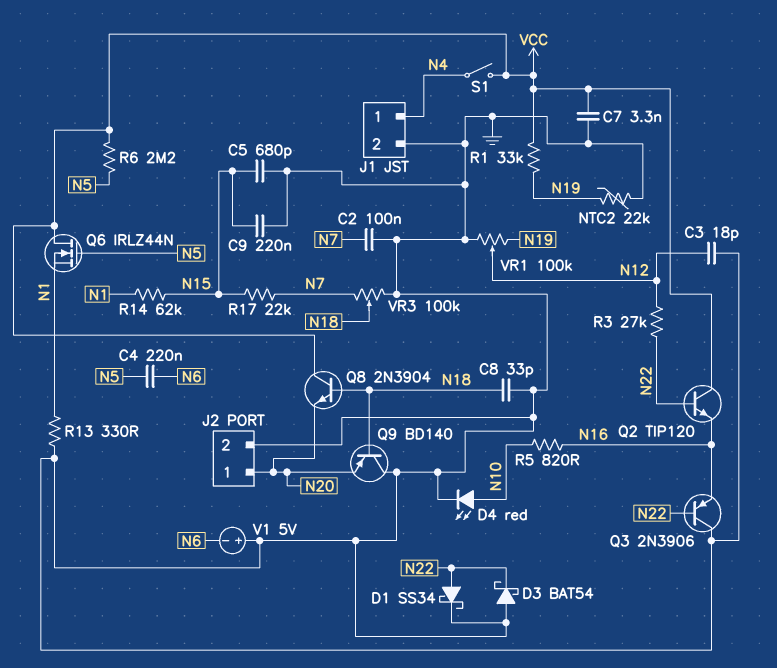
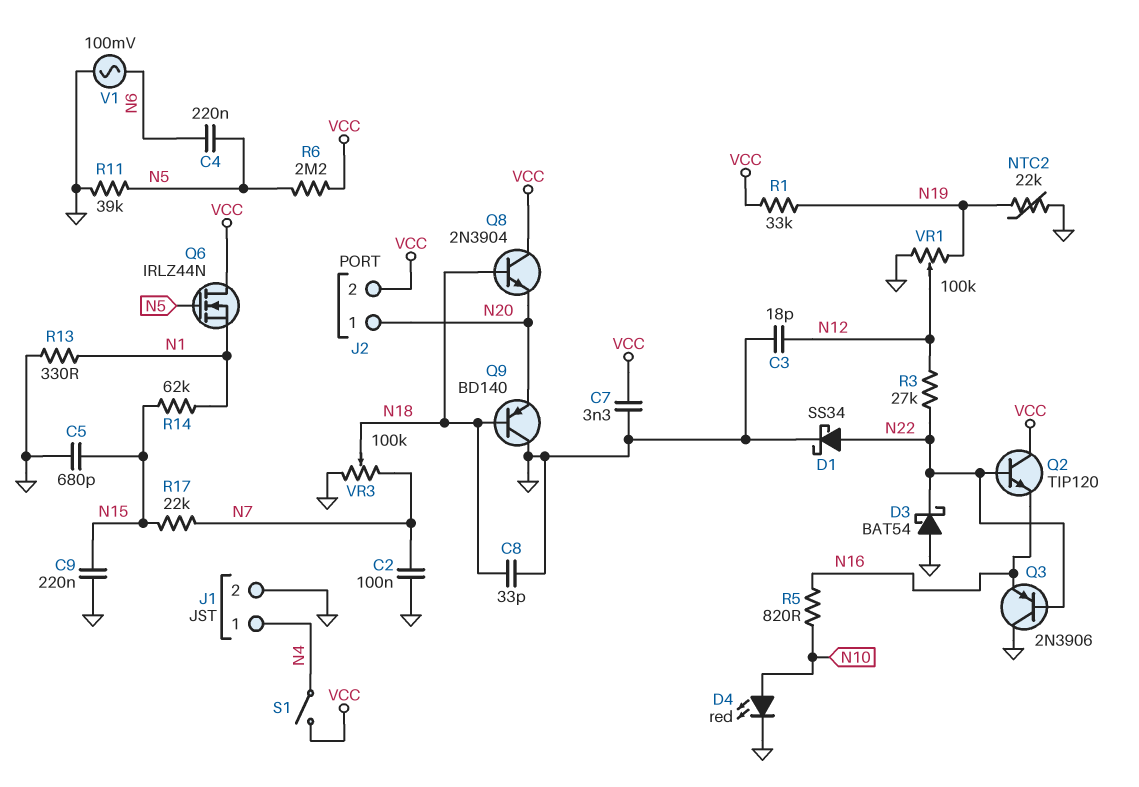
J2 pin 2: GND -> VCC
R11: none -> 39k (GND, N5)
V1: 5V (plus GND, minus N6) -> AC 100mV (GND, N6)

